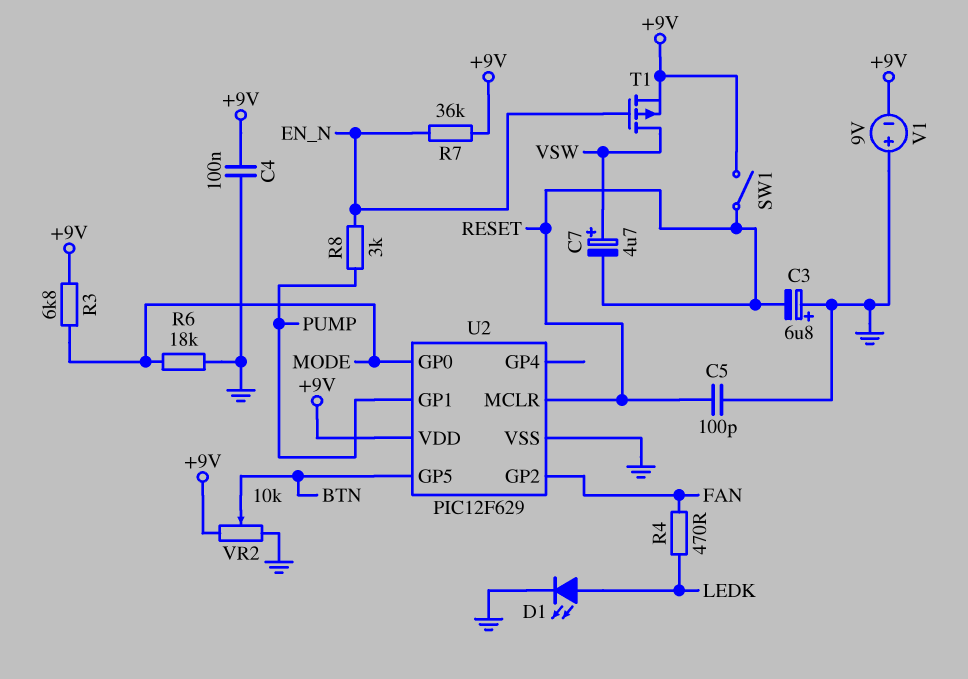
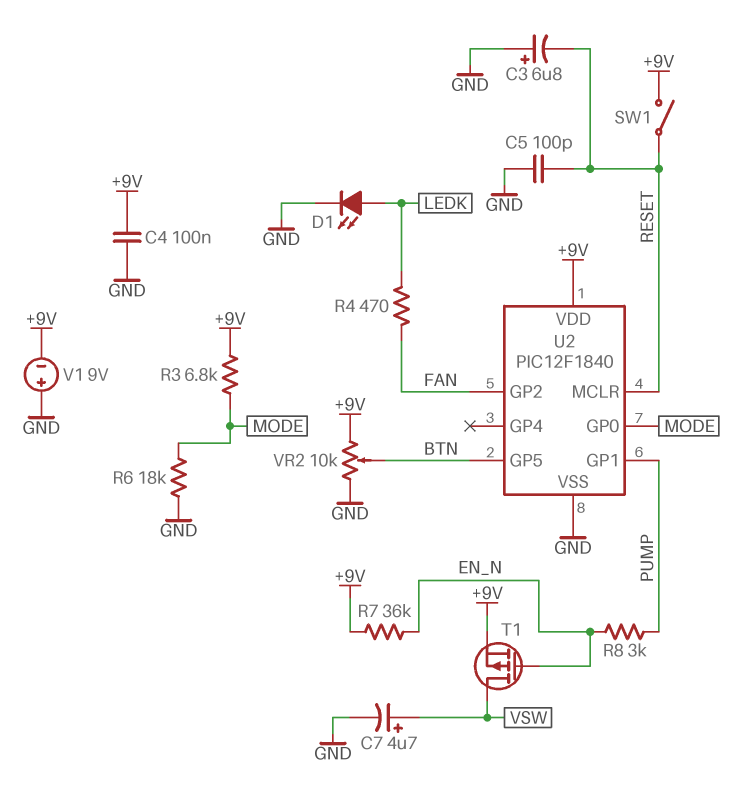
C7: 4.7uF (plus VSW, minus RESET) -> 4.7uF (plus VSW, minus GND)
U2: PIC12F629 -> PIC12F1840

